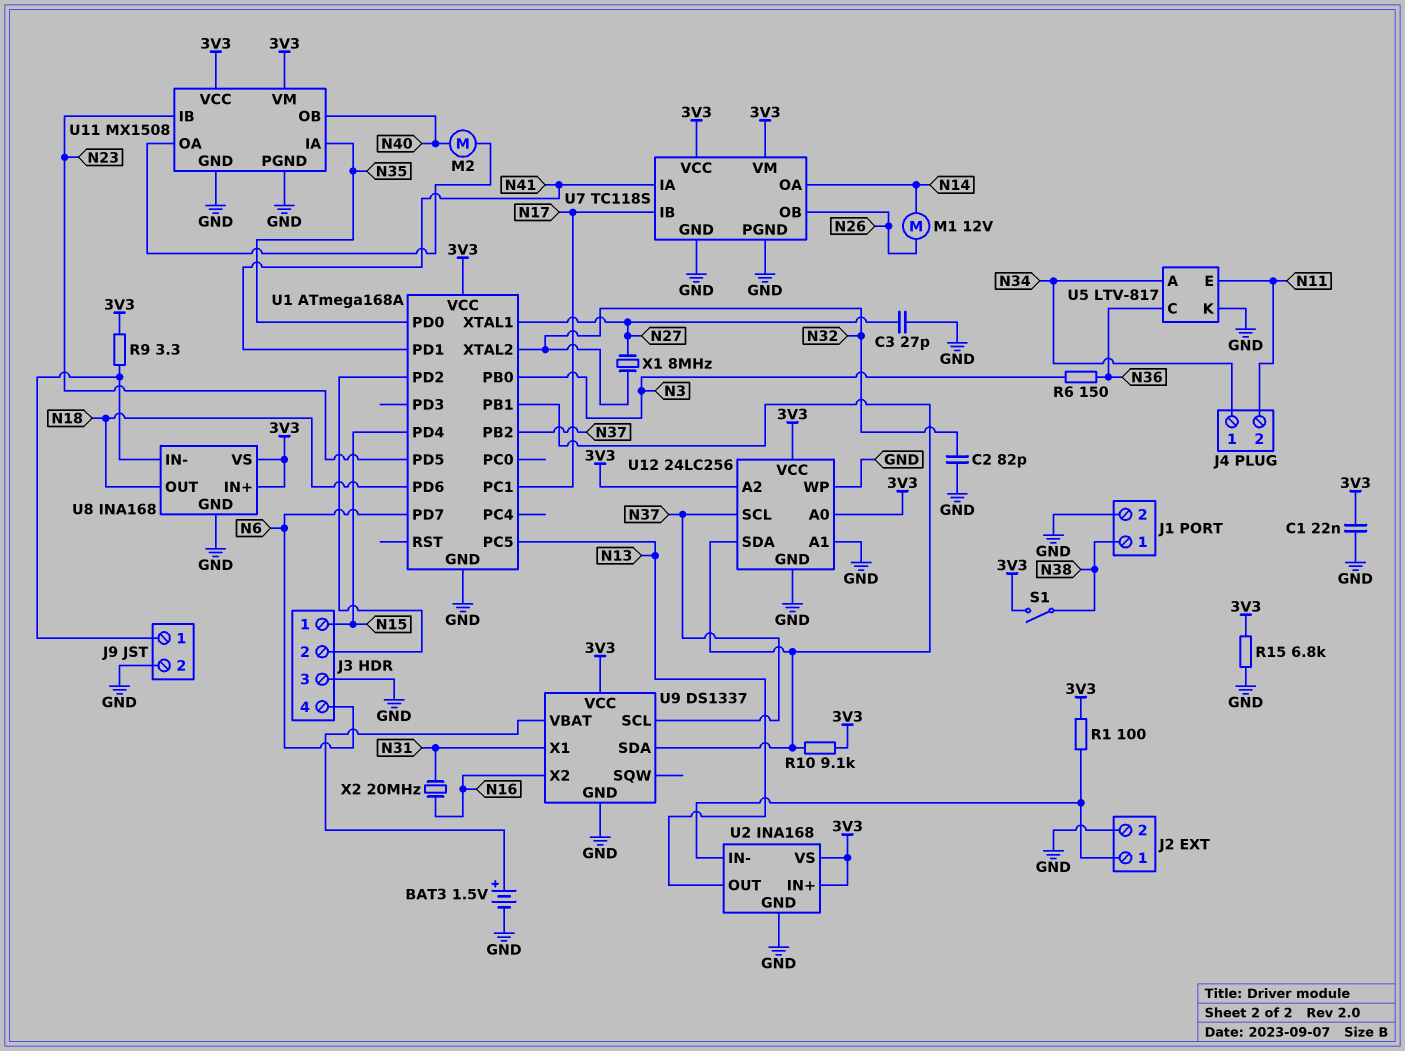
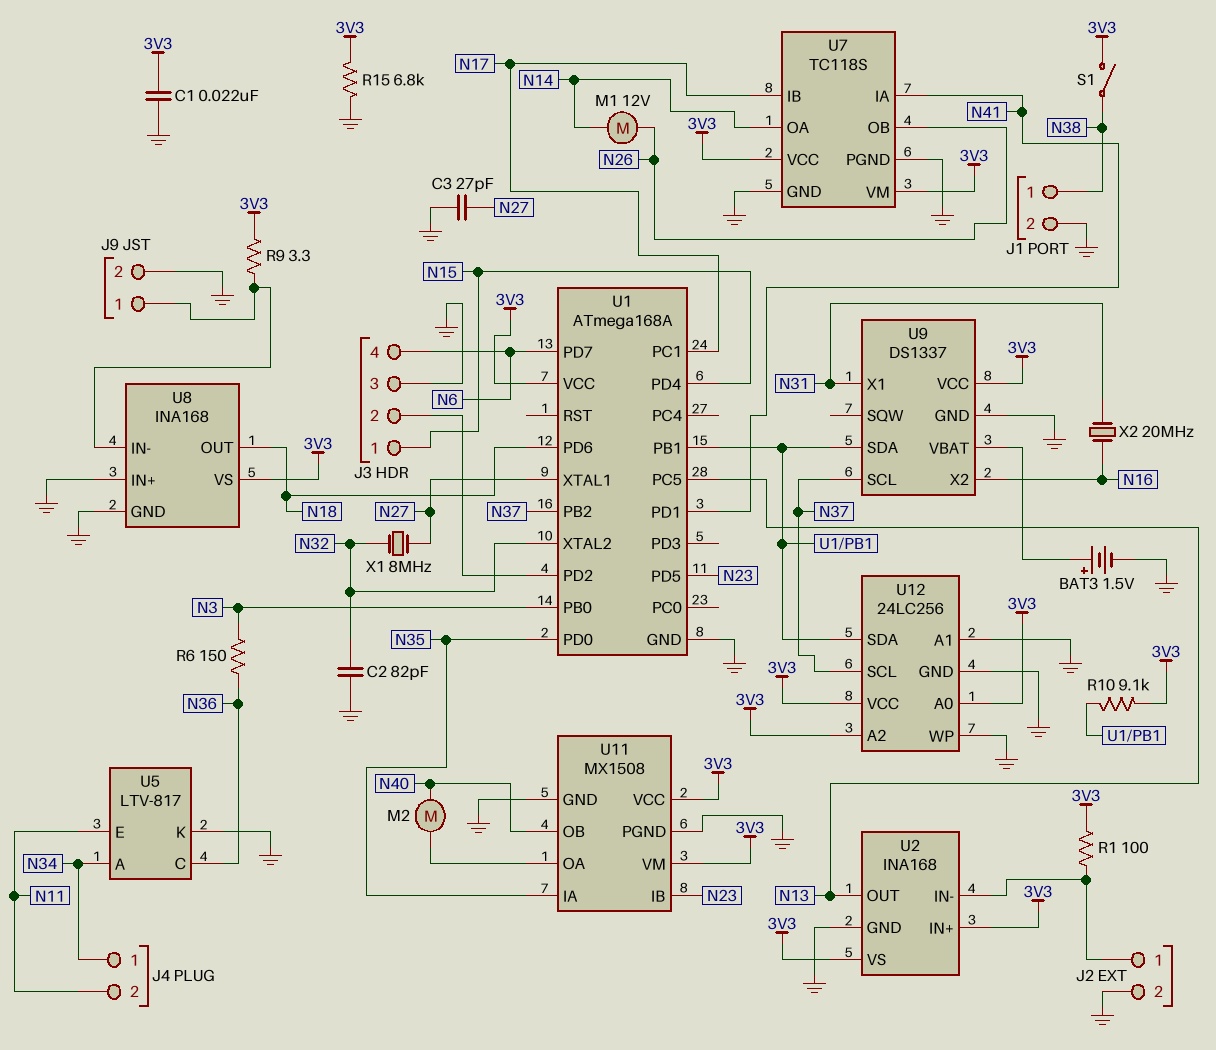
U8 pin IN+: 3V3 -> GND

